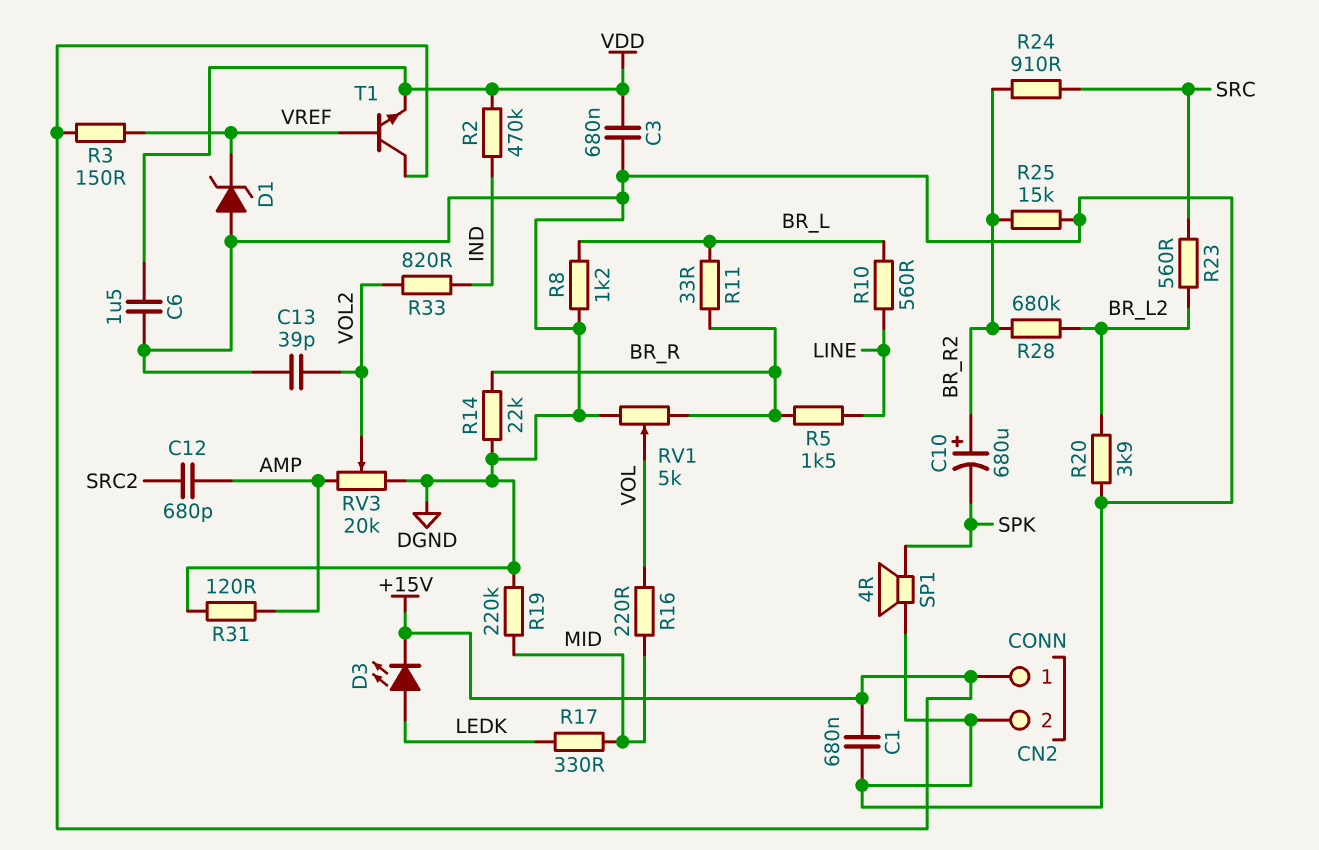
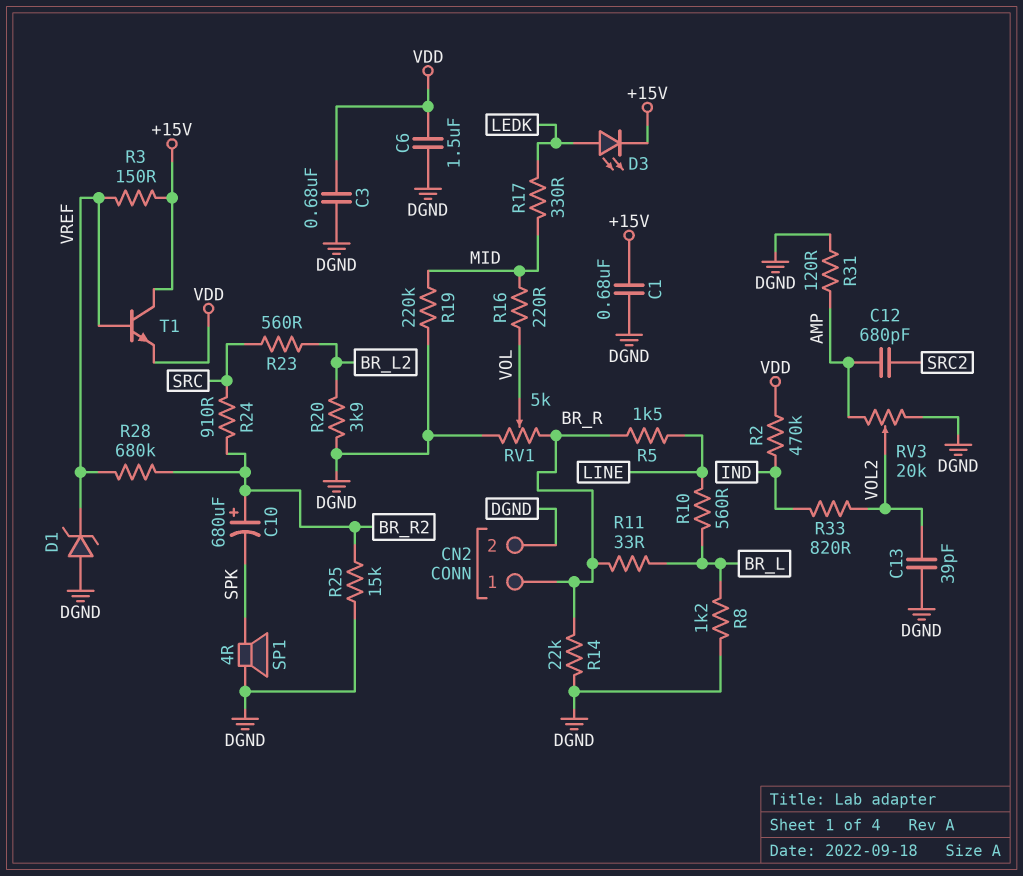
CN2 pin 1: +15V -> BR_R
R28: 680k (BR_L2, BR_R2) -> 680k (BR_R2, VREF)

